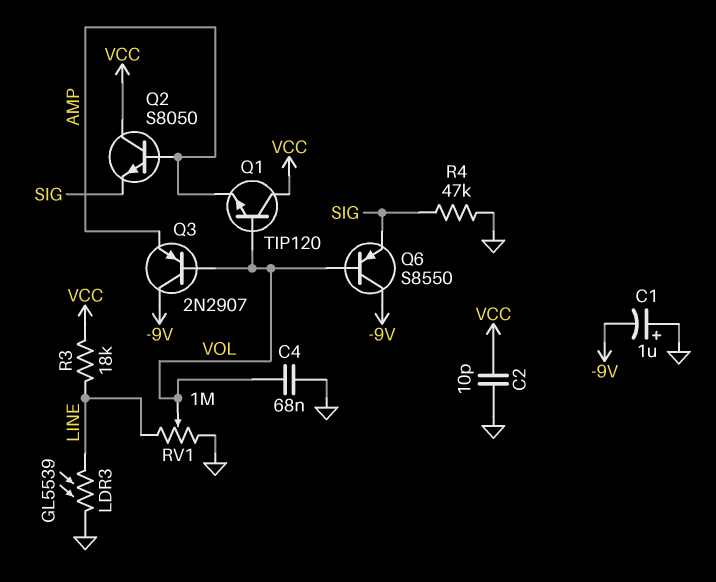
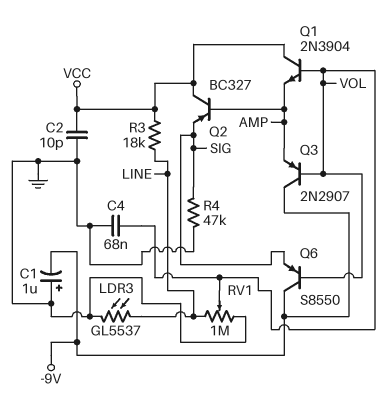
LDR3: GL5539 (GND, LINE) -> GL5537 (GND, LINE)
Q1: NPN TIP120 (B VOL, C VCC, E AMP) -> NPN 2N3904 (B VOL, C VCC, E AMP)
Q2: NPN S8050 (B AMP, C VCC, E SIG) -> PNP BC327 (B AMP, C VCC, E SIG)

